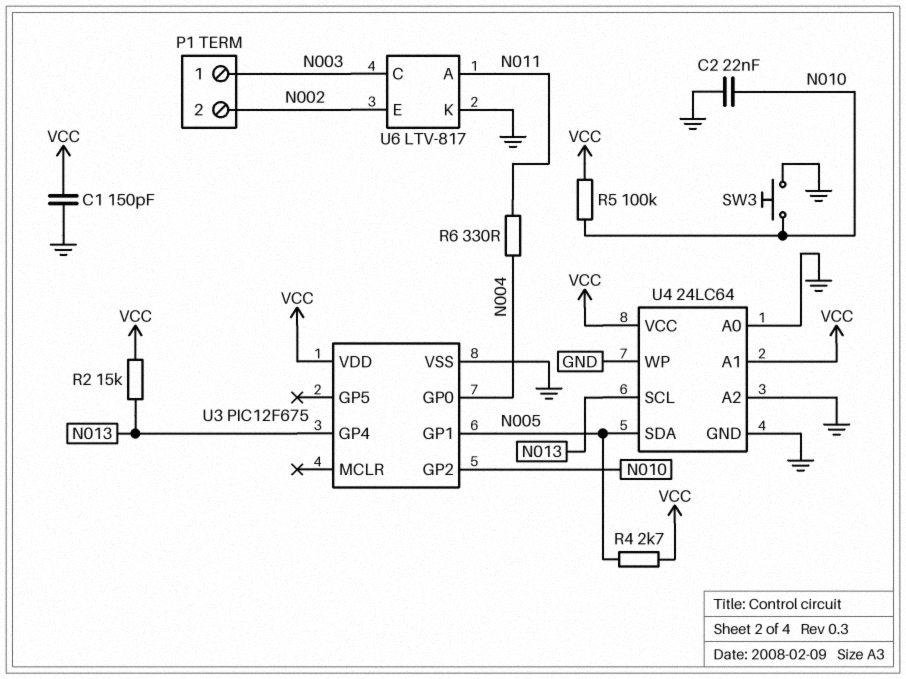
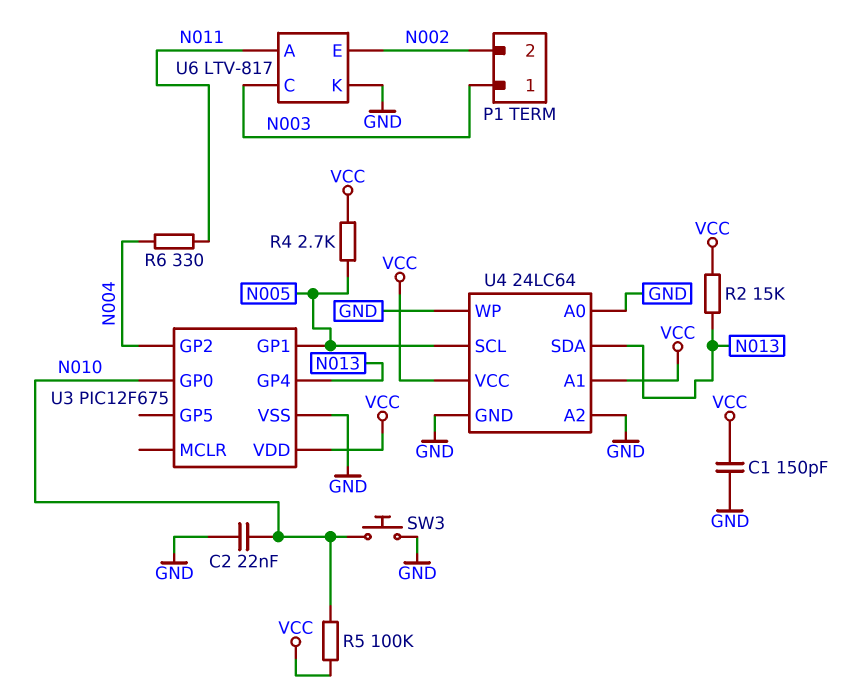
U3 pin GP0: N004 -> N010
U3 pin GP2: N010 -> N004
U4 pin SCL: N013 -> N005
U4 pin SDA: N005 -> N013

